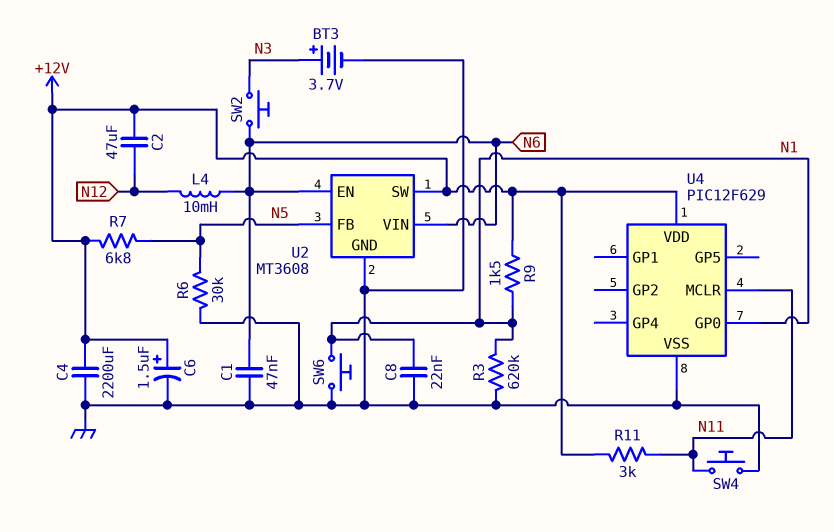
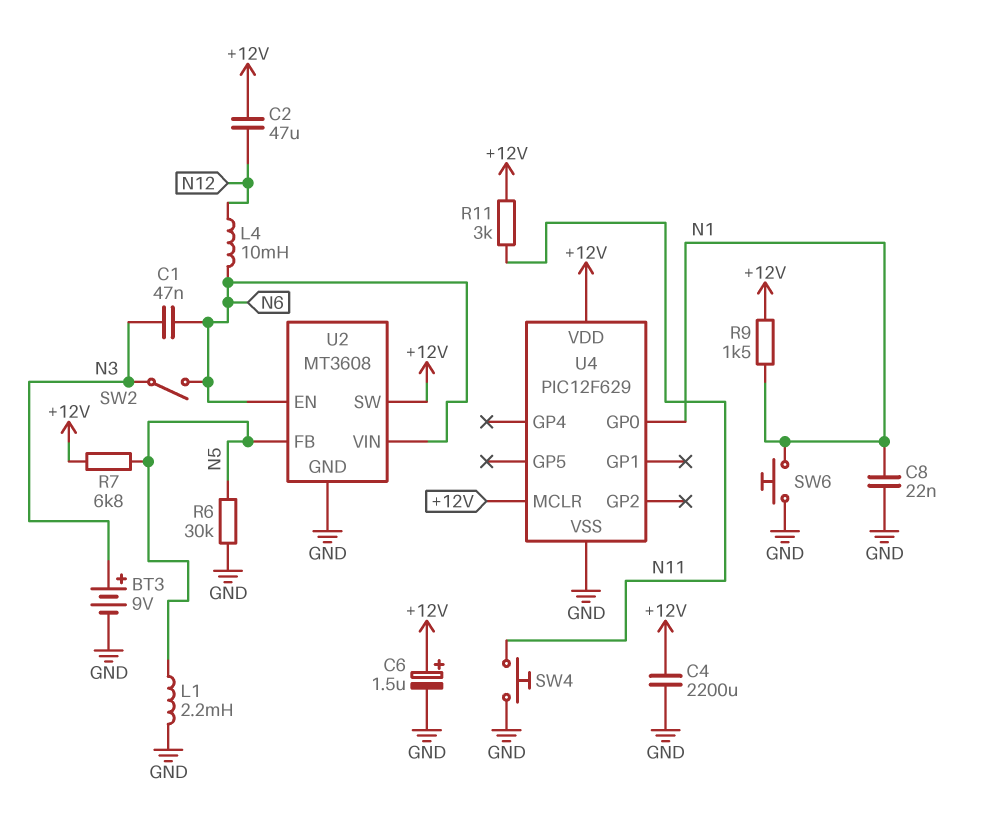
BT3: 3.7V (plus N3, minus GND) -> 9V (plus N3, minus GND)
C1: 47nF (GND, N6) -> 47nF (N3, N6)
L1: none -> 2.2mH (GND, N5)
R3: 620k (GND, N1) -> none
SW2: button (N3, N6) -> switch (N3, N6)
U4 pin MCLR: N11 -> +12V

